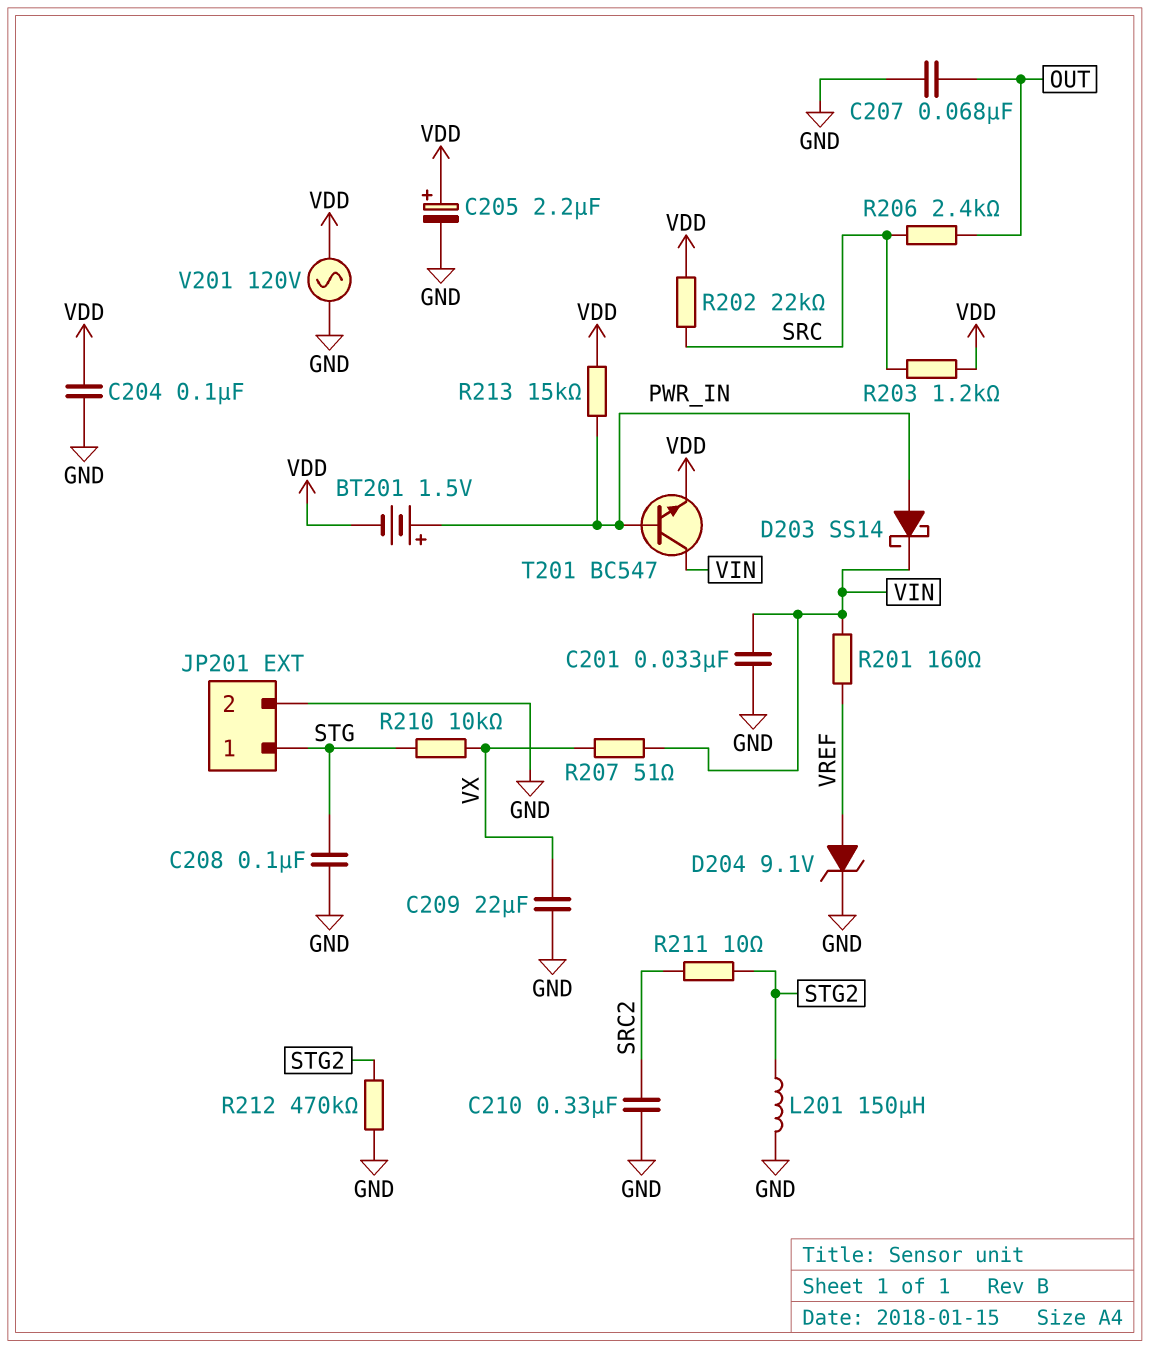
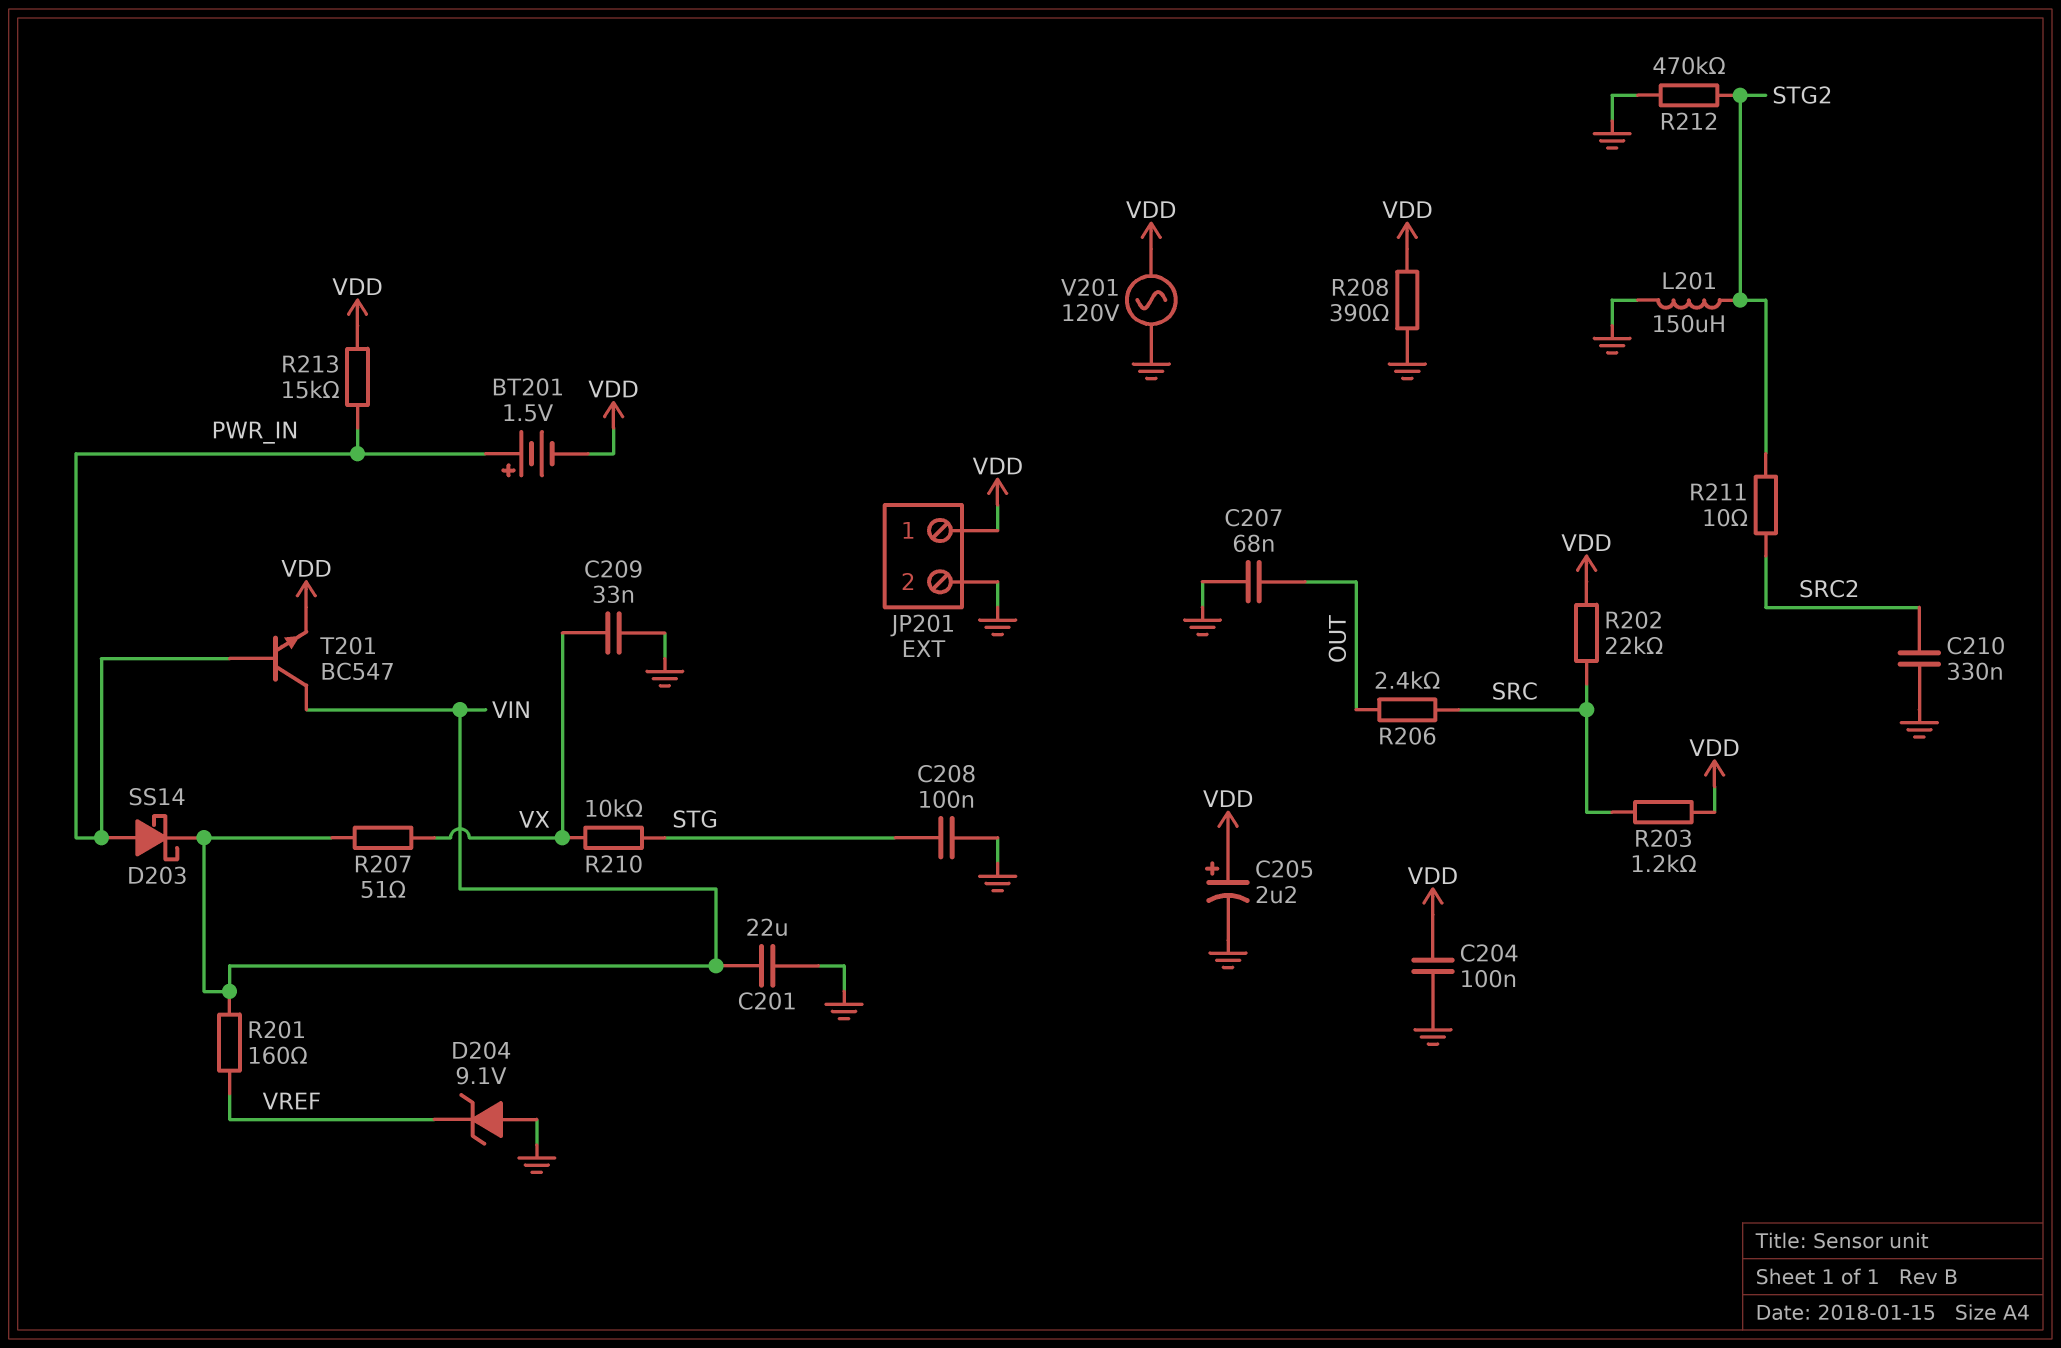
C201: 33nF (GND, VIN) -> 22uF (GND, VIN)
C209: 22uF (GND, VX) -> 33nF (GND, VX)
D204: zener 9.1V (A VREF, K GND) -> zener 9.1V (A GND, K VREF)
JP201 pin 1: STG -> VDD
R208: none -> 390 (GND, VDD)

